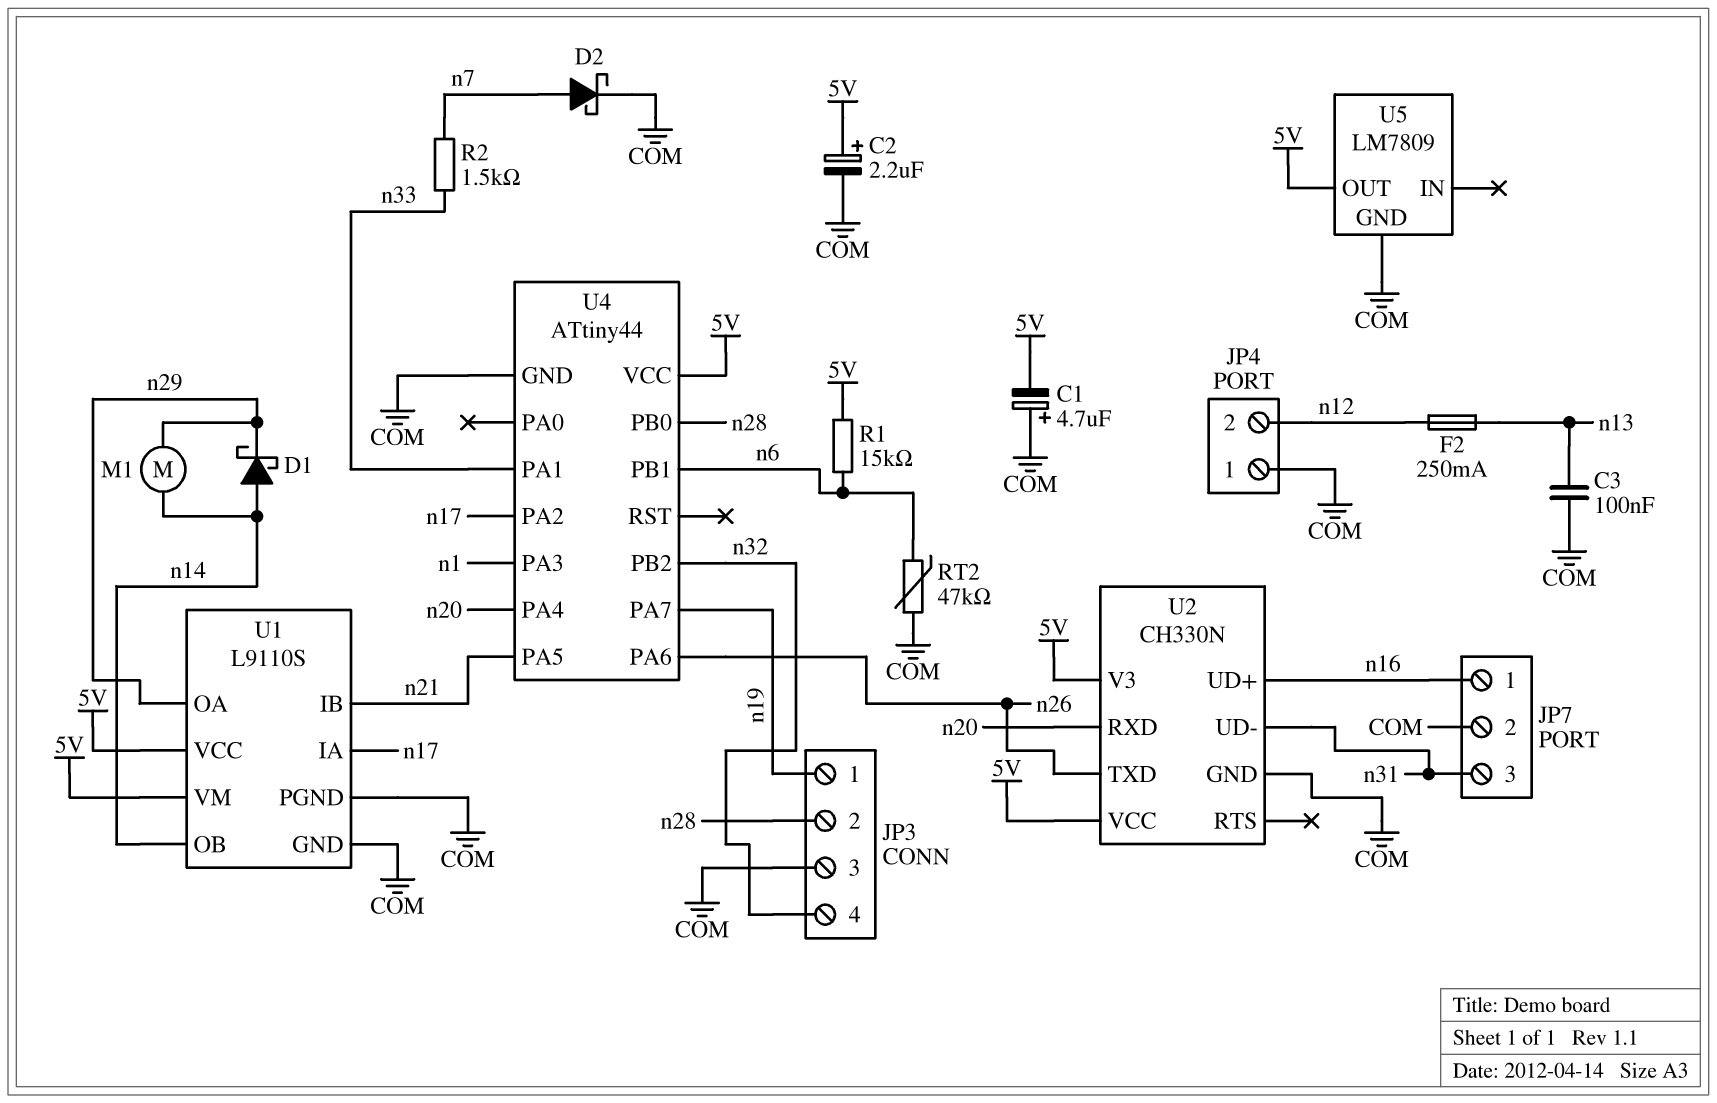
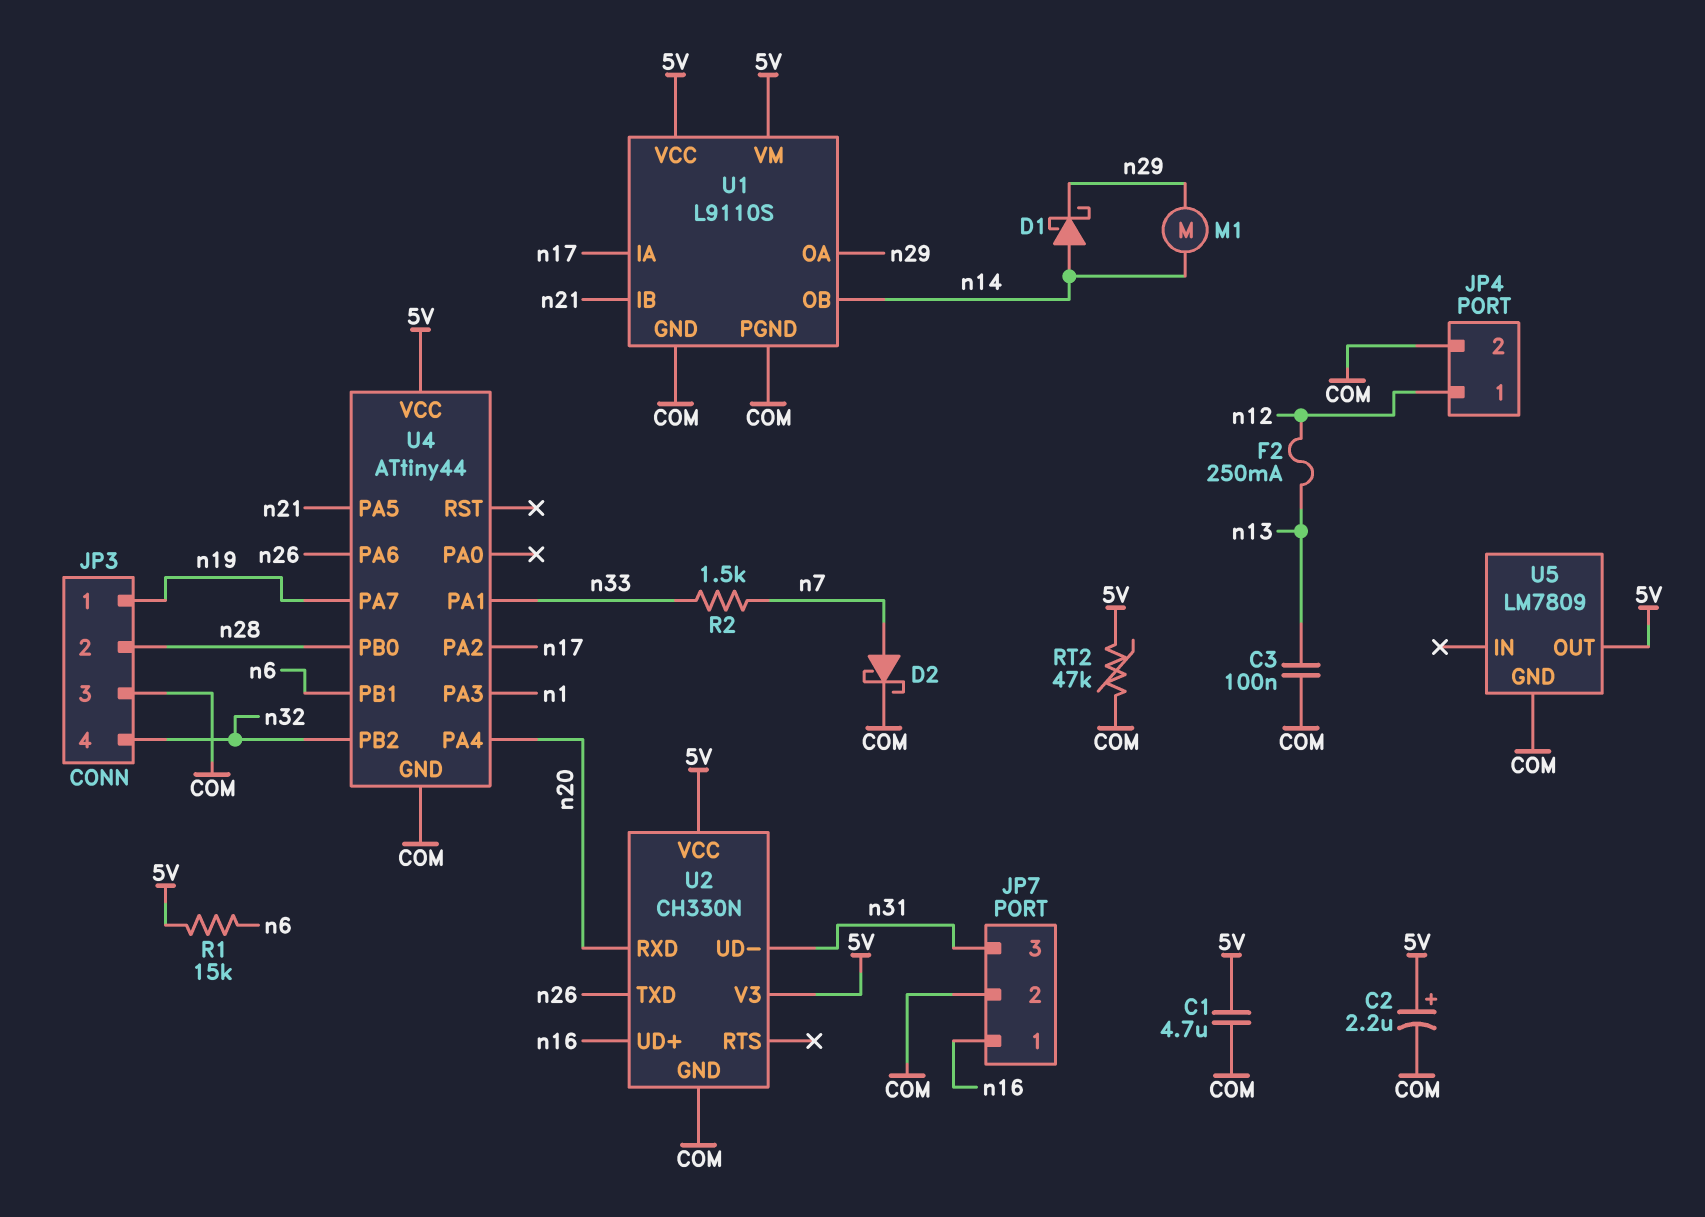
C1: 4.7uF (plus COM, minus 5V) -> 4.7uF (5V, COM)
JP4 pin 1: COM -> n12
JP4 pin 2: n12 -> COM
RT2: 47k (COM, n6) -> 47k (5V, COM)

